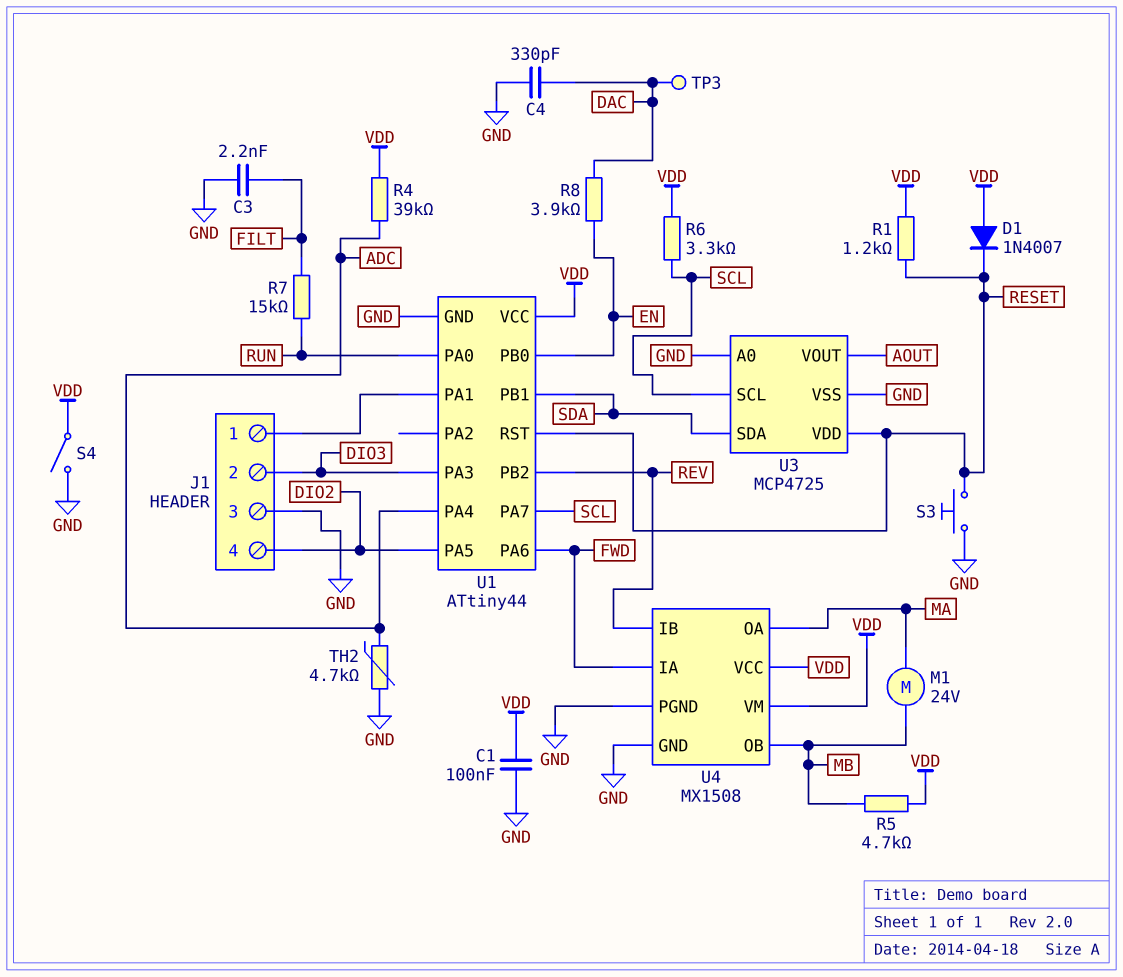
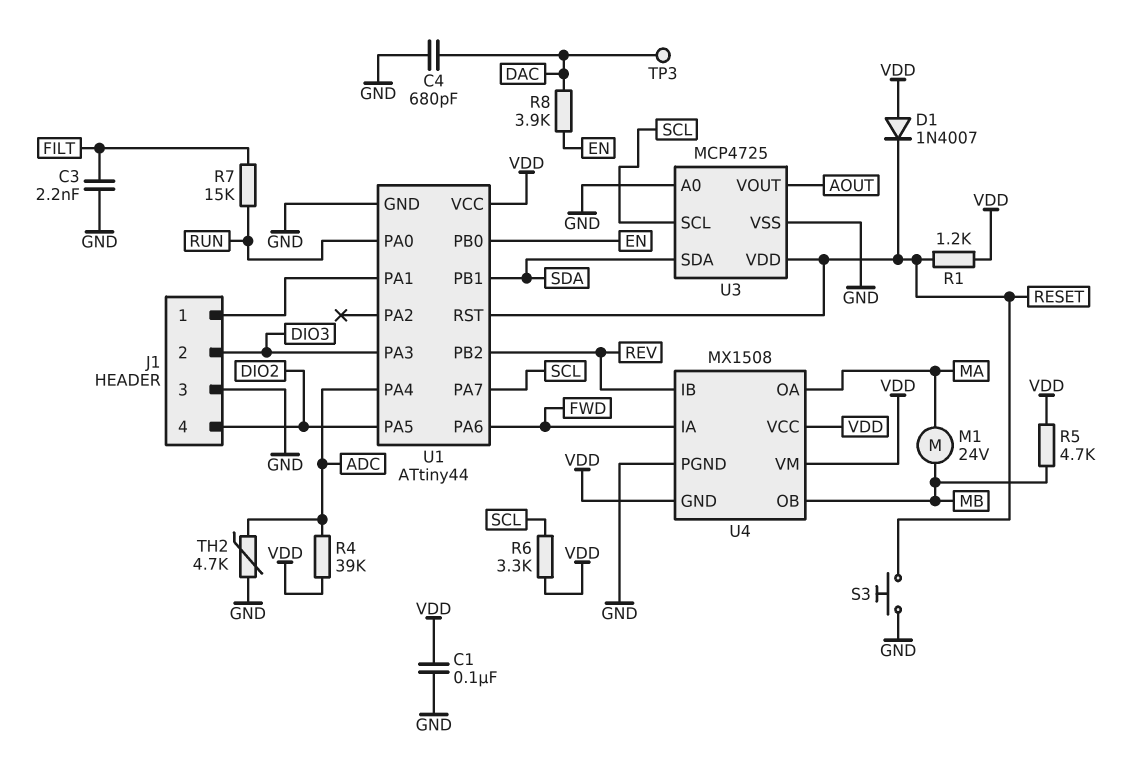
C4: 330pF (DAC, GND) -> 680pF (DAC, GND)
S4: switch (GND, VDD) -> none
U4 pin GND: GND -> VDD

